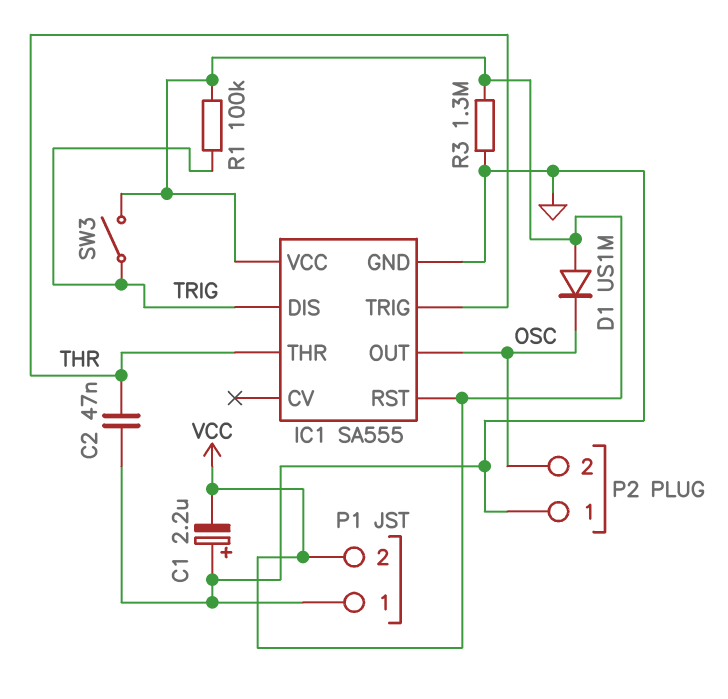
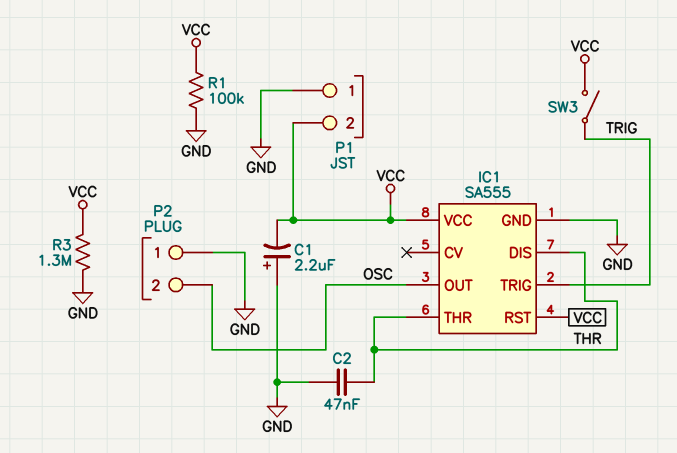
D1: diode US1M (A VCC, K OSC) -> none
IC1 pin DIS: TRIG -> THR
IC1 pin TRIG: THR -> TRIG
R1: 100k (TRIG, VCC) -> 100k (GND, VCC)

